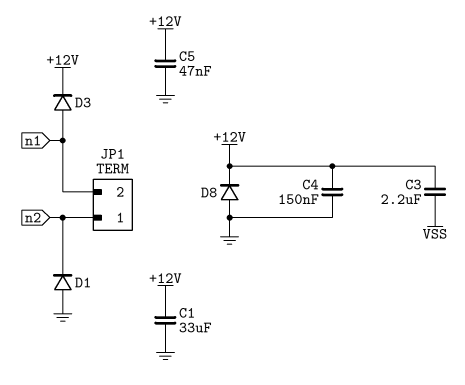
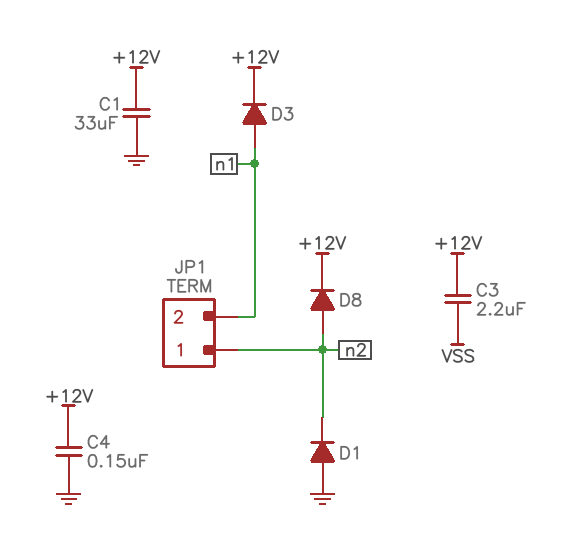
C5: 47nF (+12V, GND) -> none
D8: diode (A GND, K +12V) -> diode (A n2, K +12V)

